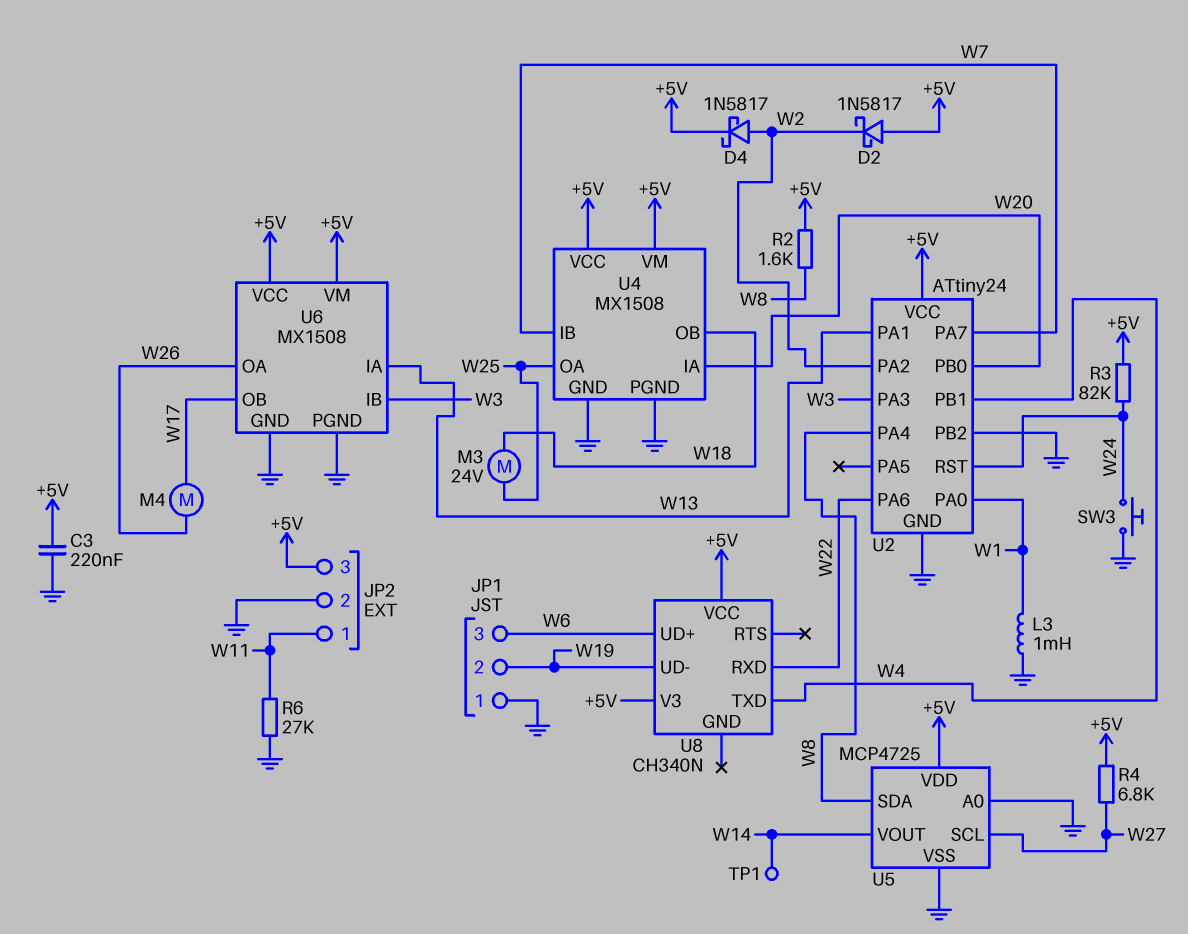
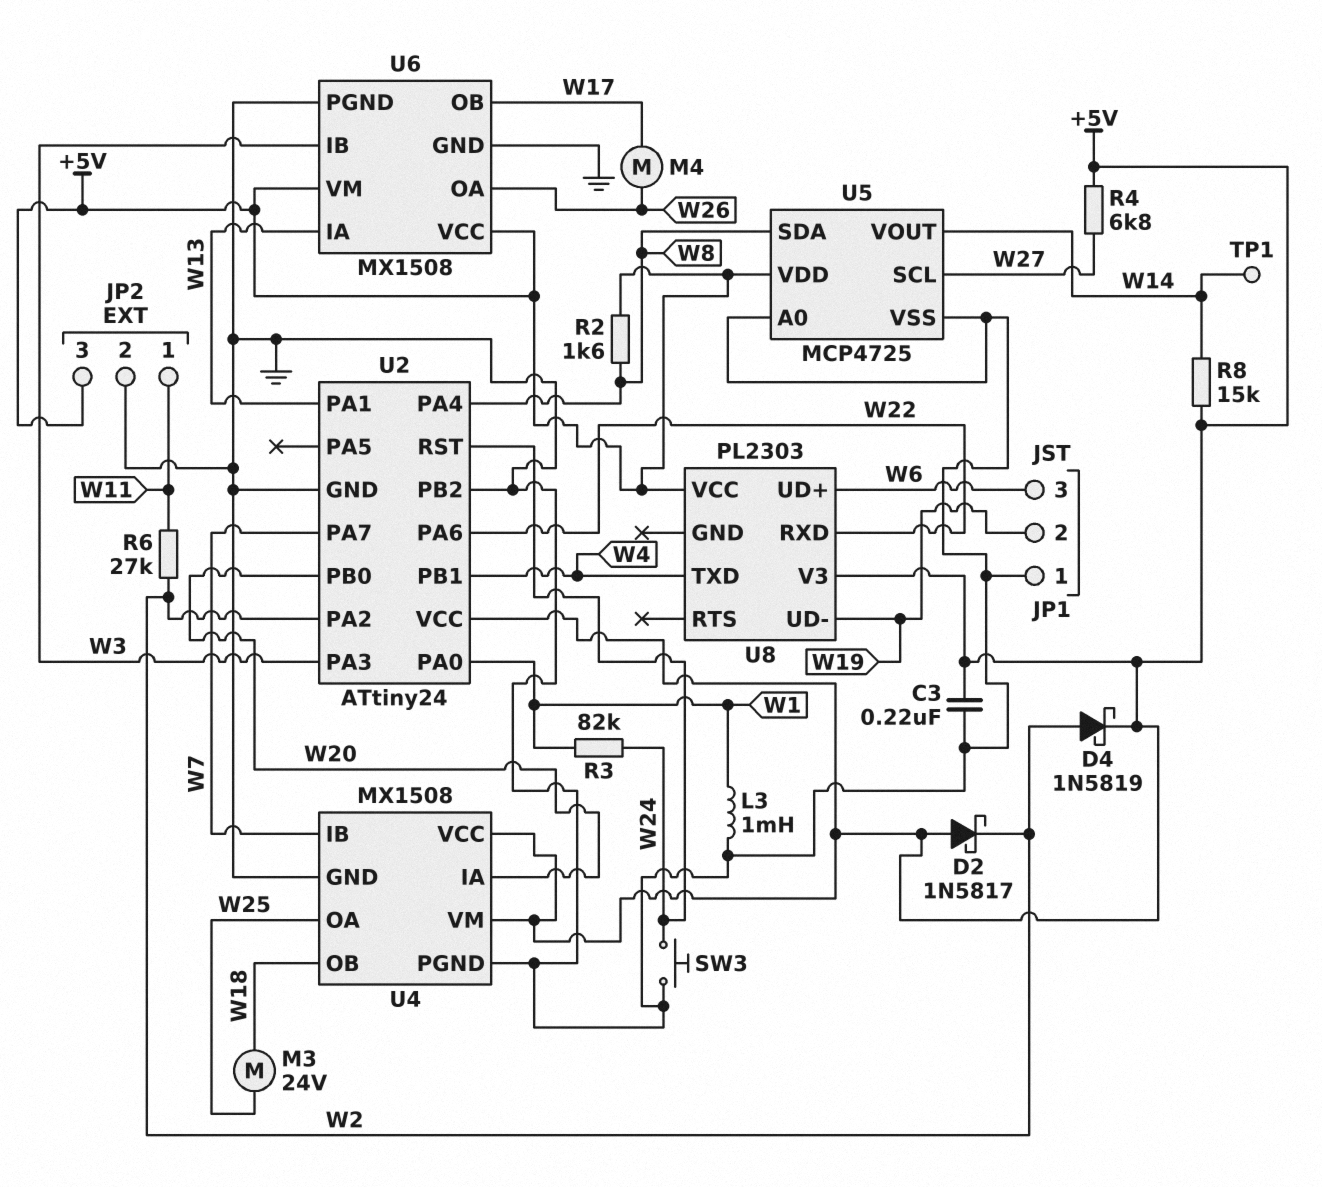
D4: schottky 1N5817 (A W2, K +5V) -> schottky 1N5819 (A W2, K +5V)
R3: 82k (+5V, W24) -> 82k (W1, W24)
R6: 27k (GND, W11) -> 27k (W2, W11)
R8: none -> 15k (+5V, W14)
U8: CH340N -> PL2303

